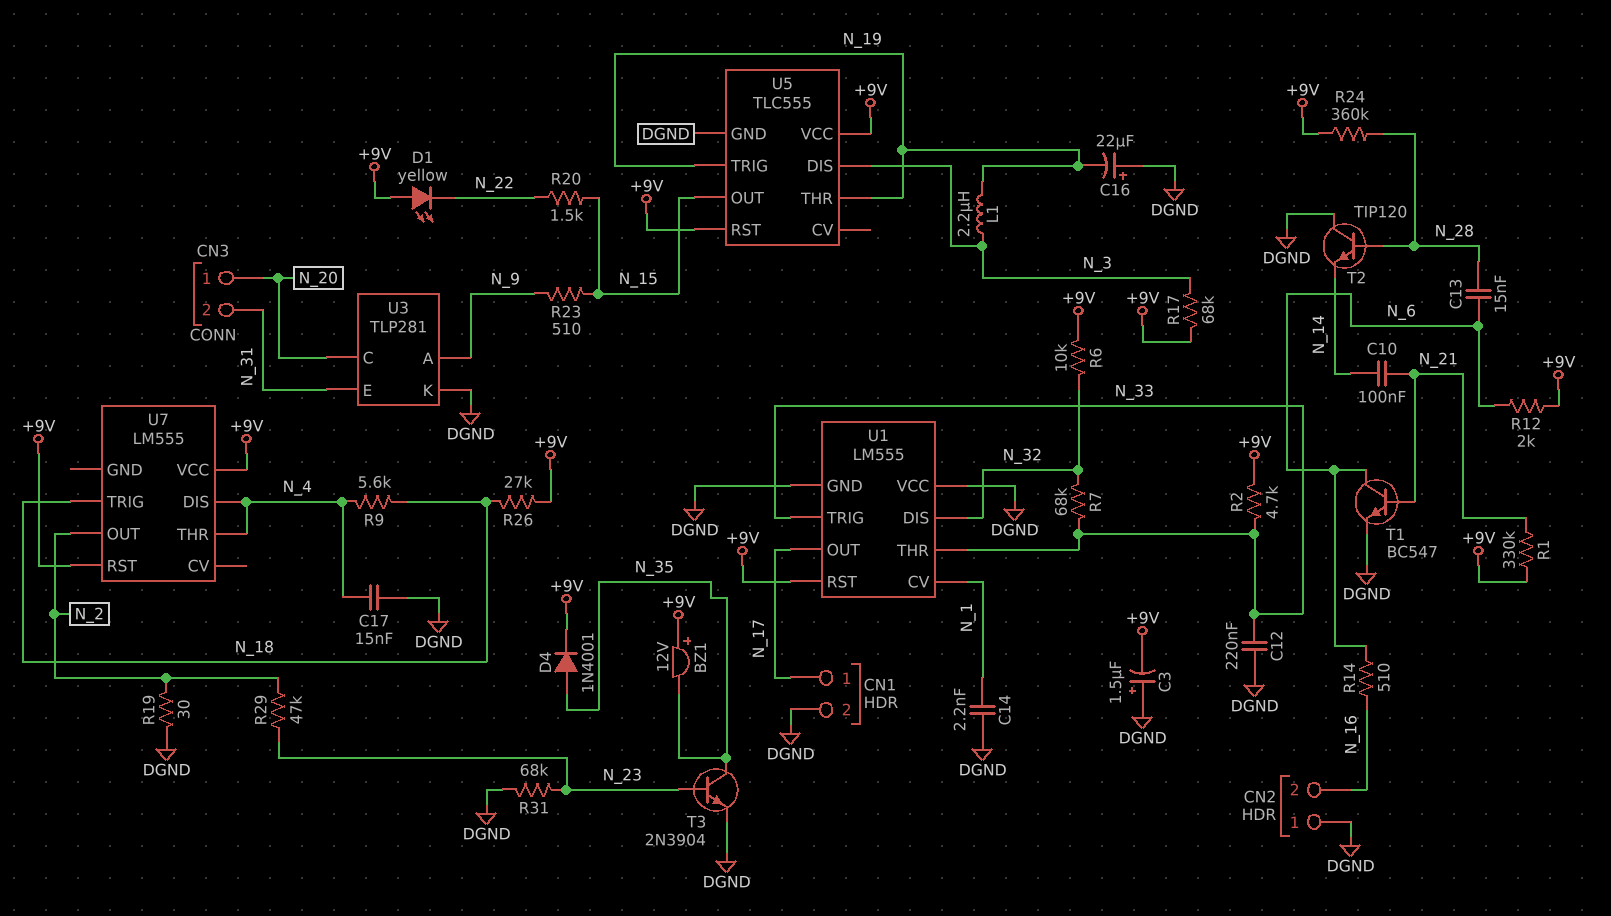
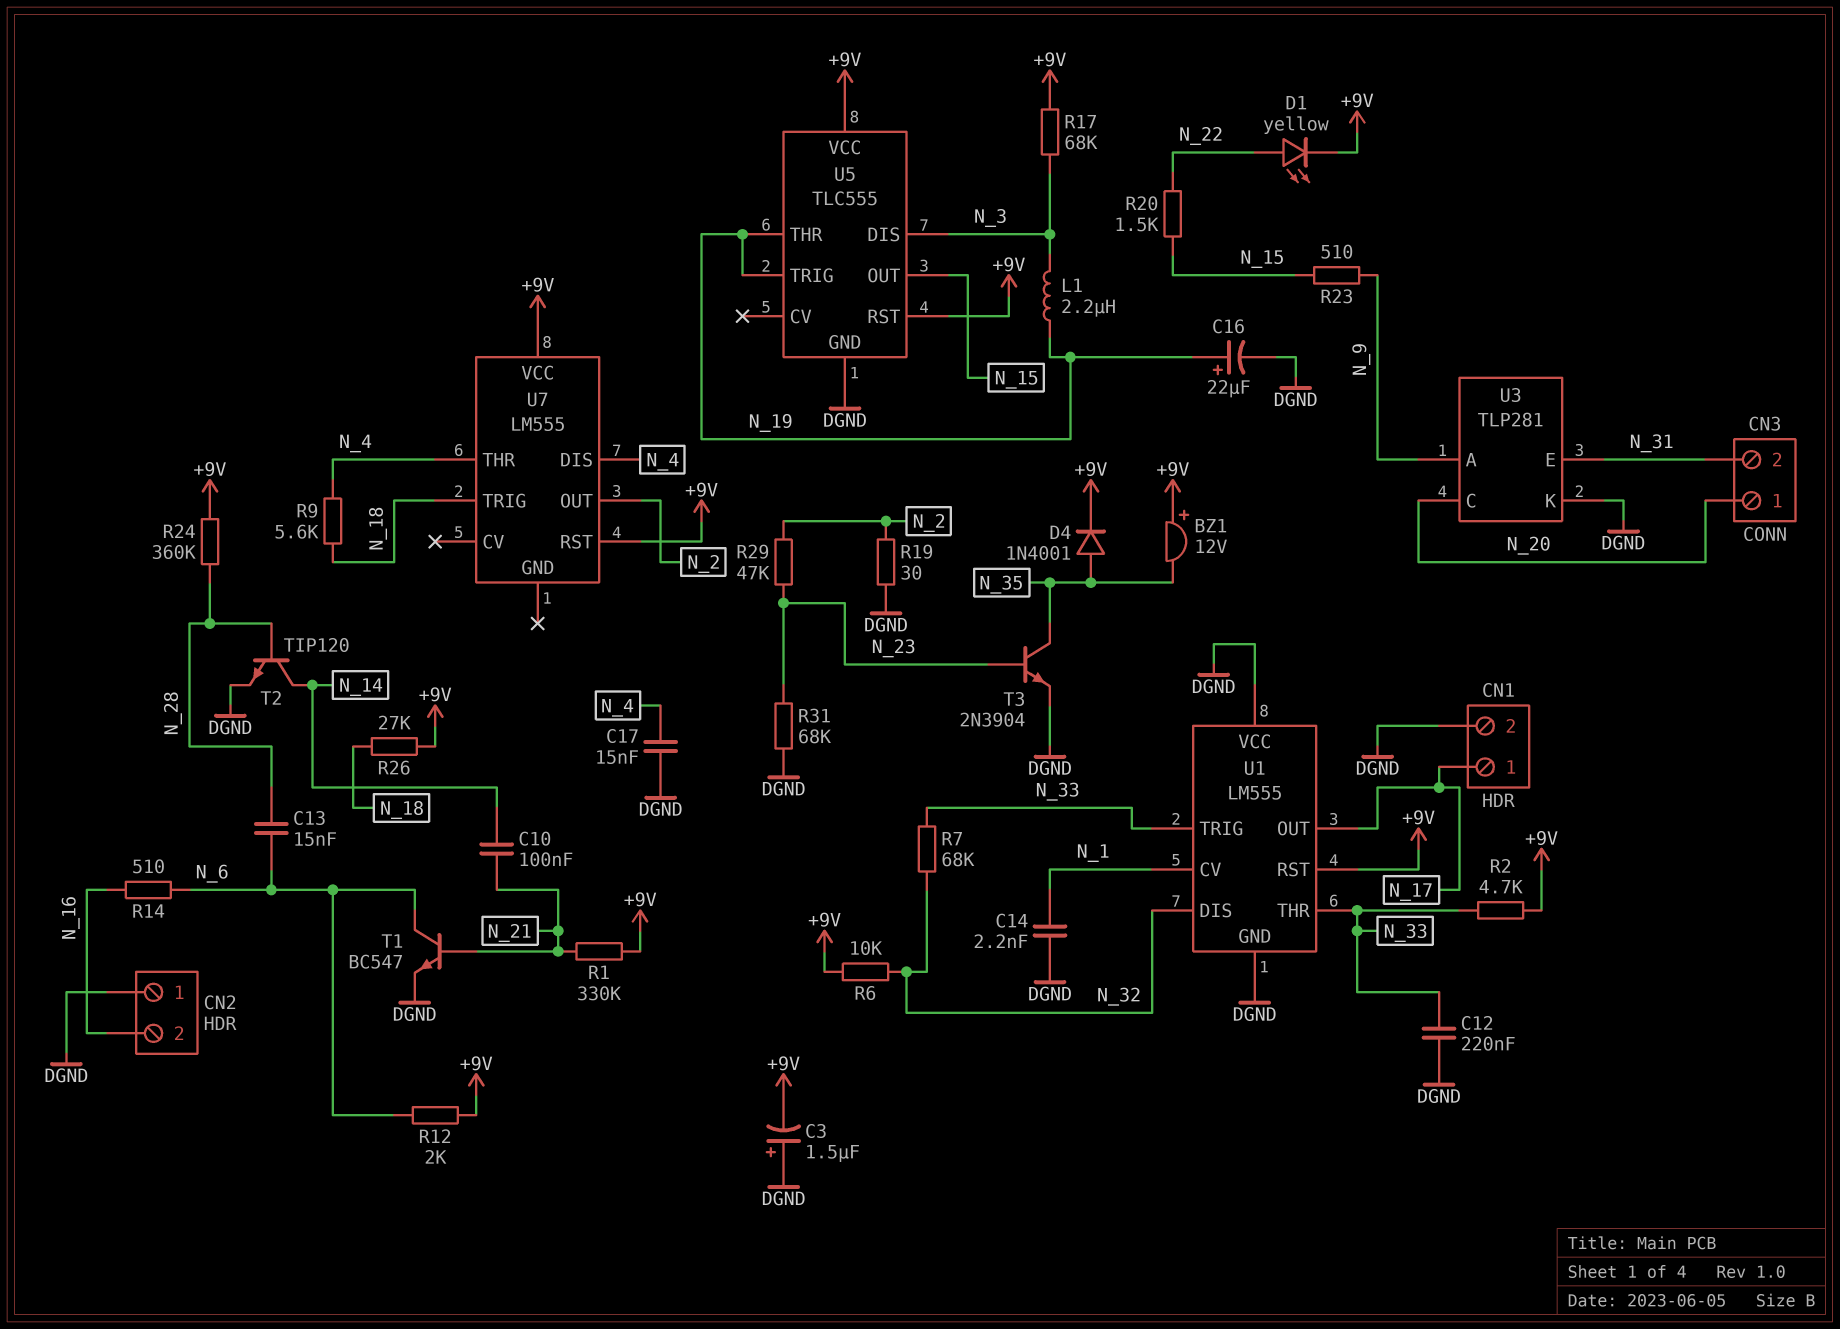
C16: 22uF (plus DGND, minus N_19) -> 22uF (plus N_19, minus DGND)
D1: LED yellow (A +9V, K N_22) -> LED yellow (A N_22, K +9V)
T2: NPN TIP120 (B N_28, C DGND, E N_14) -> NPN TIP120 (B N_28, C N_14, E DGND)

